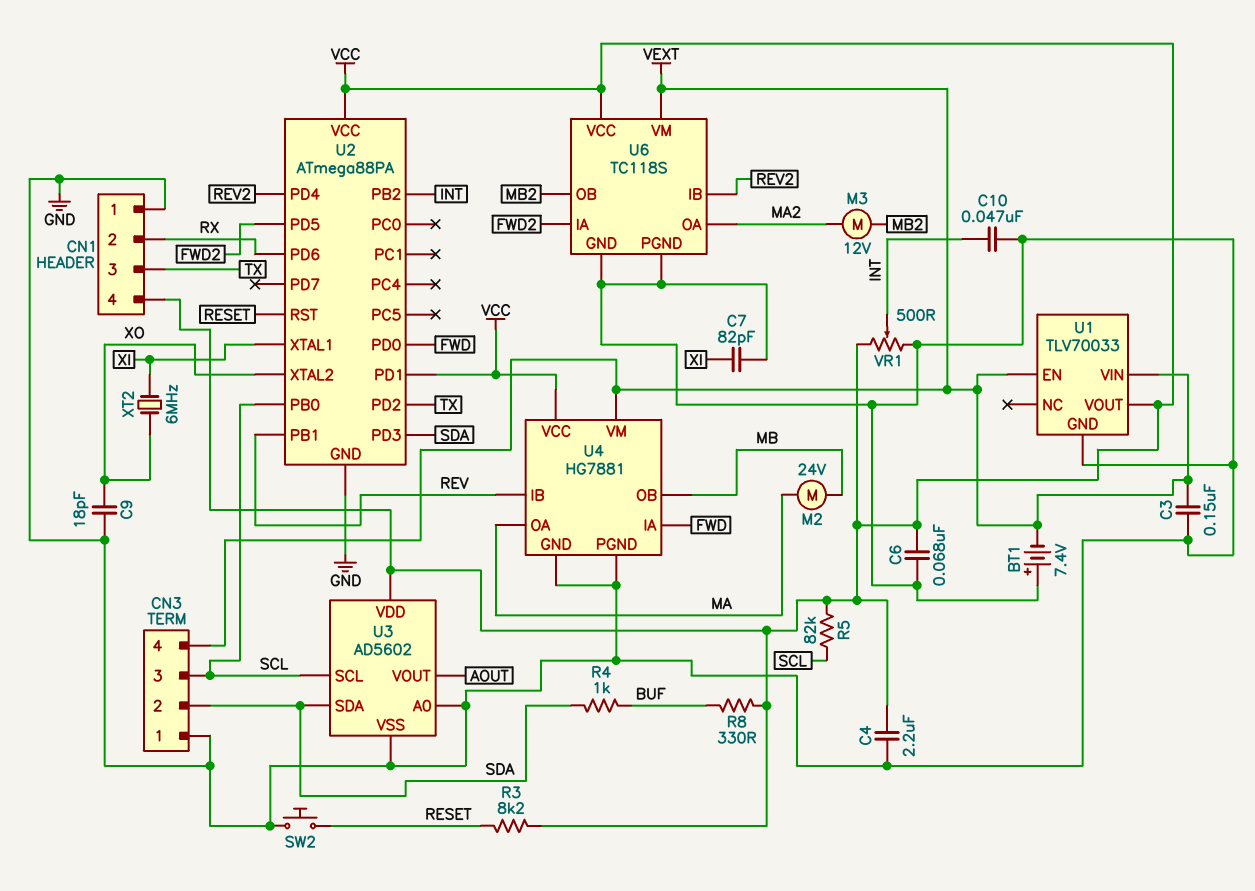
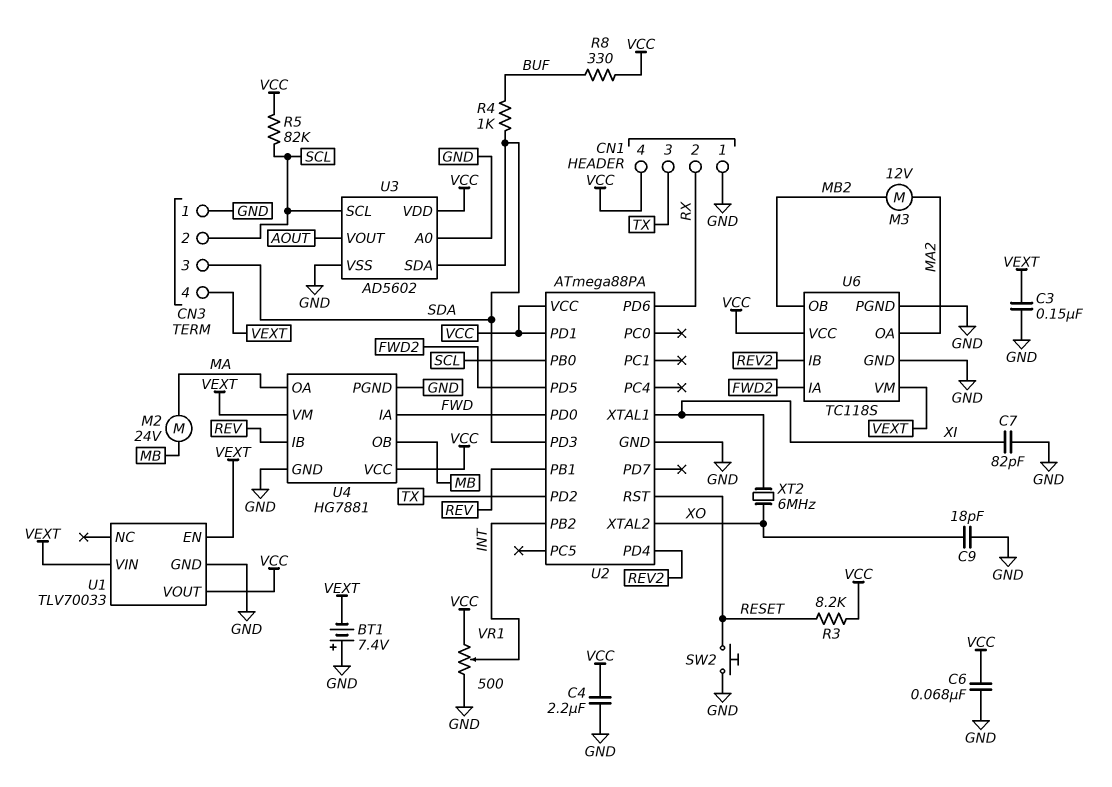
C10: 47nF (GND, INT) -> none
CN3 pin 2: SDA -> SCL
CN3 pin 3: SCL -> SDA

